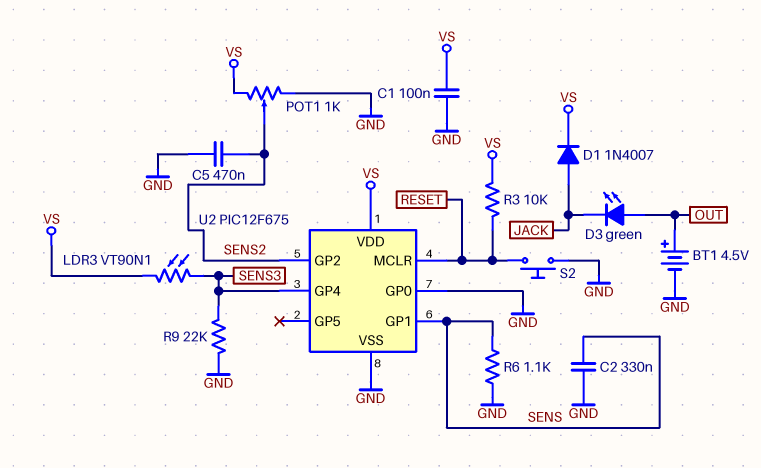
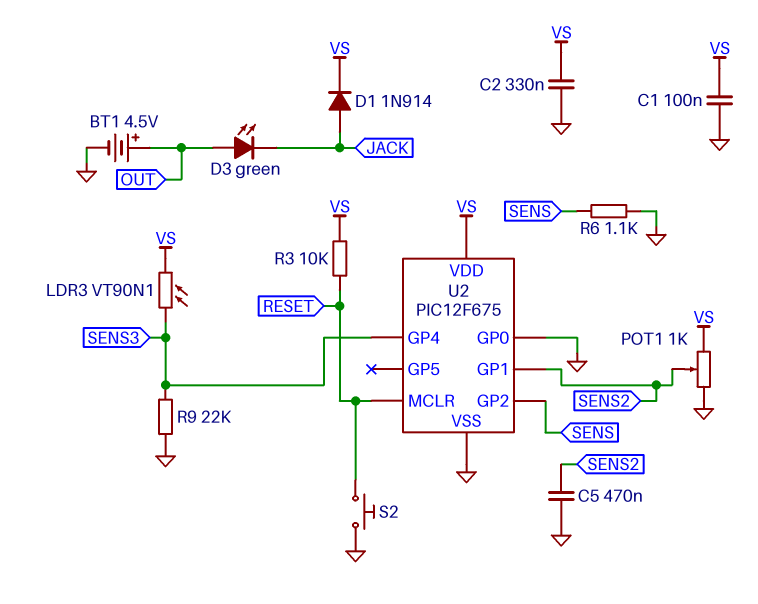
C2: 330nF (GND, SENS) -> 330nF (GND, VS)
D1: diode 1N4007 (A JACK, K VS) -> diode 1N914 (A JACK, K VS)
U2 pin GP1: SENS -> SENS2
U2 pin GP2: SENS2 -> SENS

